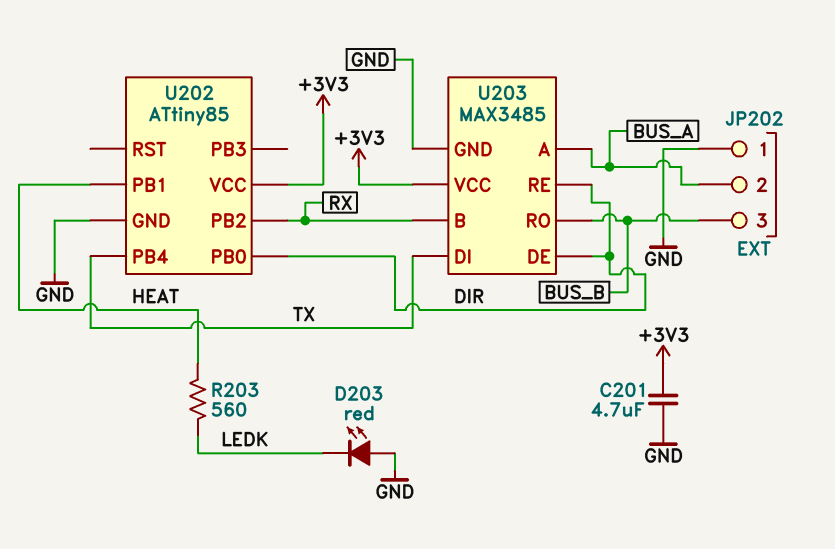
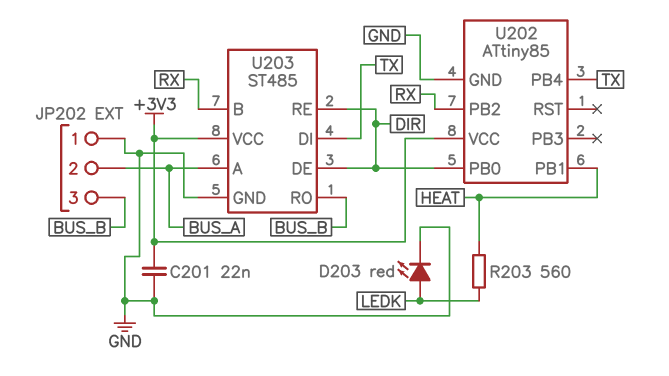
C201: 4.7uF (+3V3, GND) -> 22nF (+3V3, GND)
D203: LED red (A GND, K LEDK) -> LED red (A LEDK, K GND)
U203: MAX3485 -> ST485

